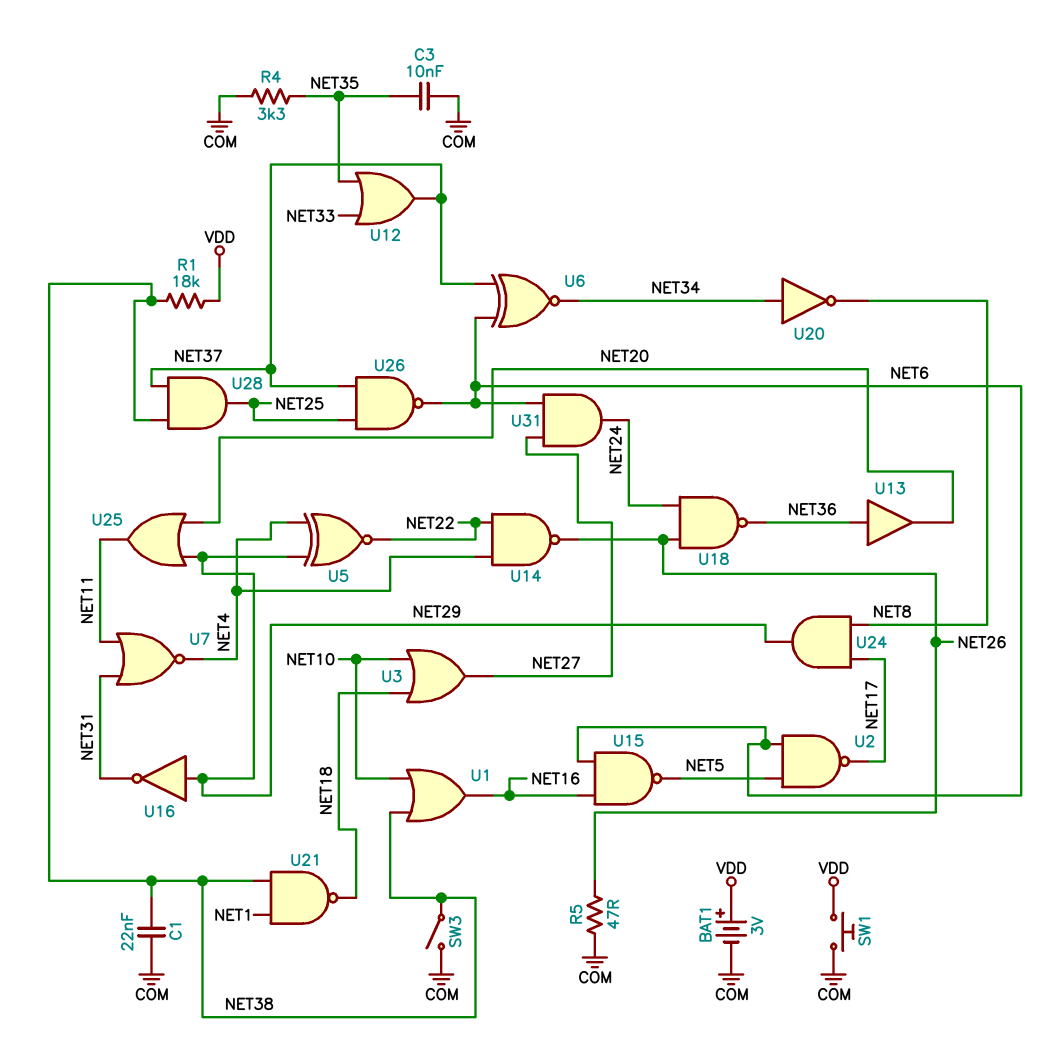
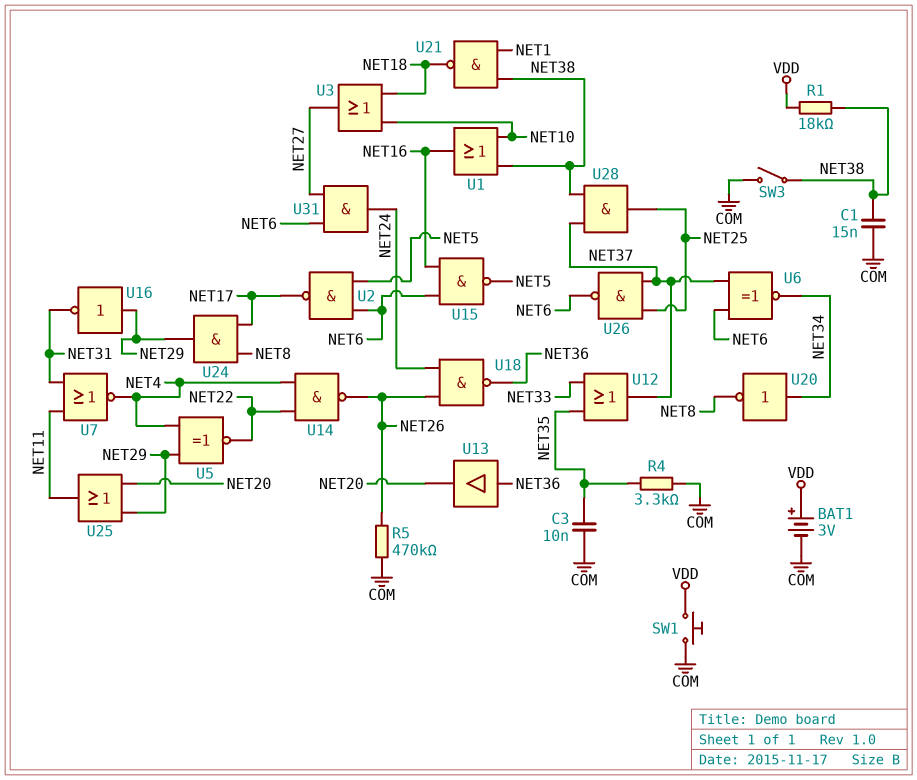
C1: 22nF (COM, NET38) -> 15nF (COM, NET38)
R5: 47 (COM, NET26) -> 470k (COM, NET26)

